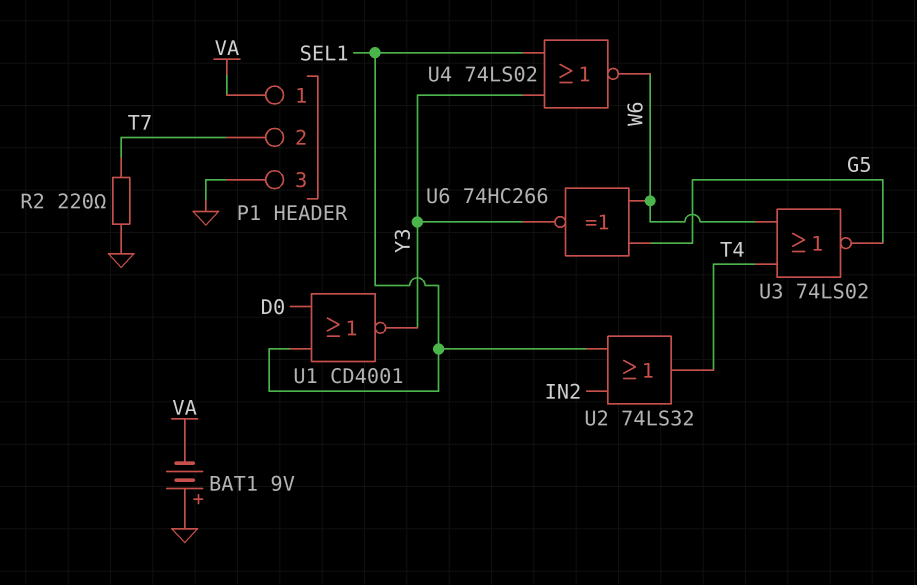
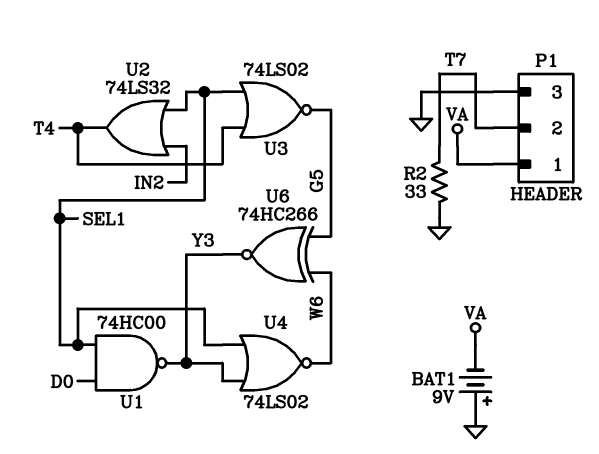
R2: 220 (GND, T7) -> 33 (GND, T7)
U1: NOR CD4001 (in D0, in SEL1, out Y3) -> NAND 74HC00 (in D0, in SEL1, out Y3)
U3: NOR 74LS02 (in T4, in W6, out G5) -> NOR 74LS02 (in SEL1, in T4, out G5)

